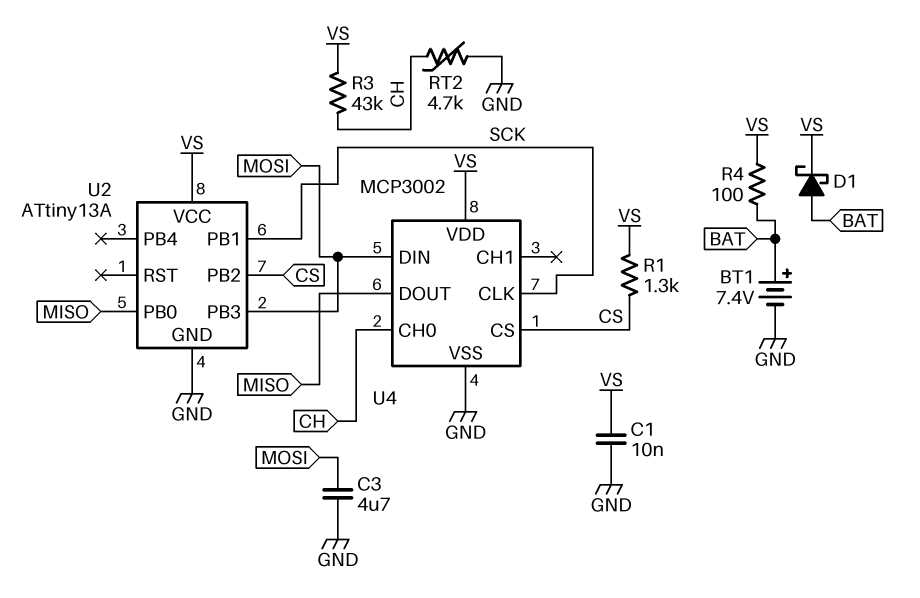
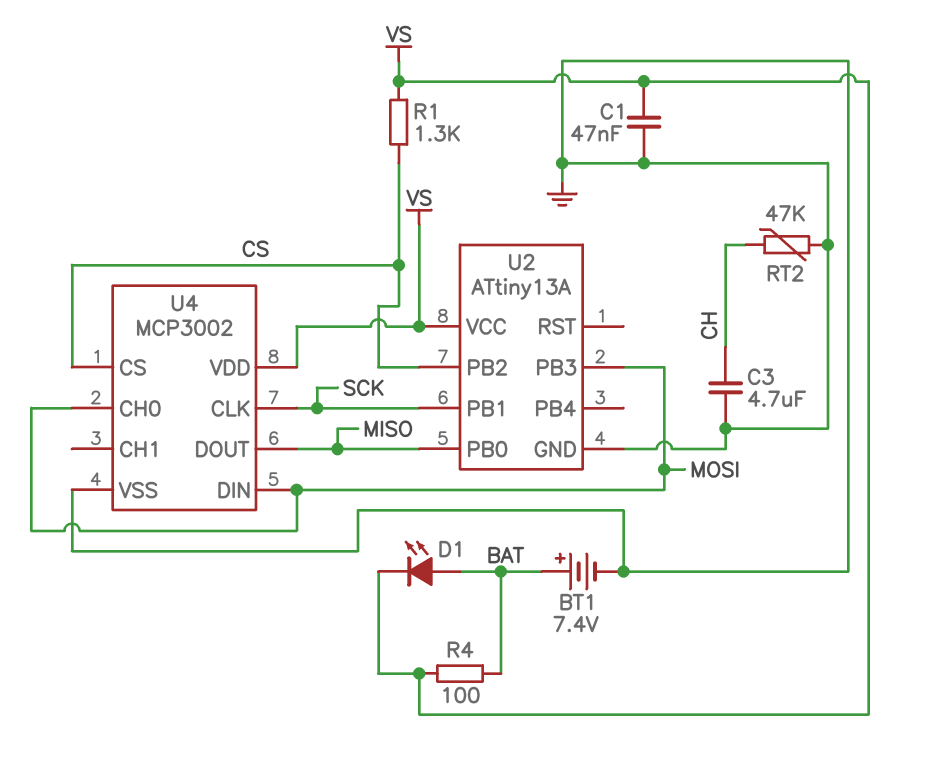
C1: 10nF (GND, VS) -> 47nF (GND, VS)
C3: 4.7uF (GND, MOSI) -> 4.7uF (CH, GND)
D1: schottky (A BAT, K VS) -> LED (A BAT, K VS)
R3: 43k (CH, VS) -> none
RT2: 4.7k (CH, GND) -> 47k (CH, GND)
U4 pin CH0: CH -> MOSI

